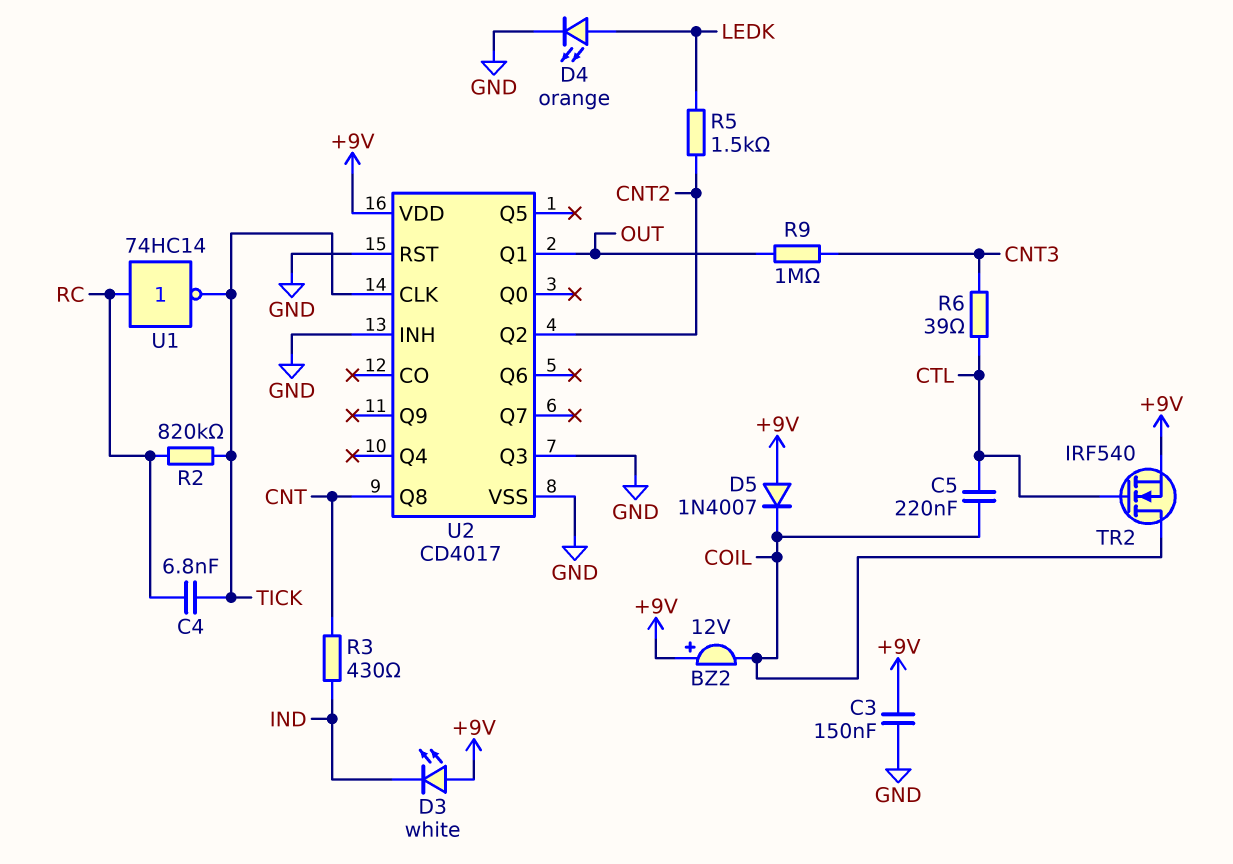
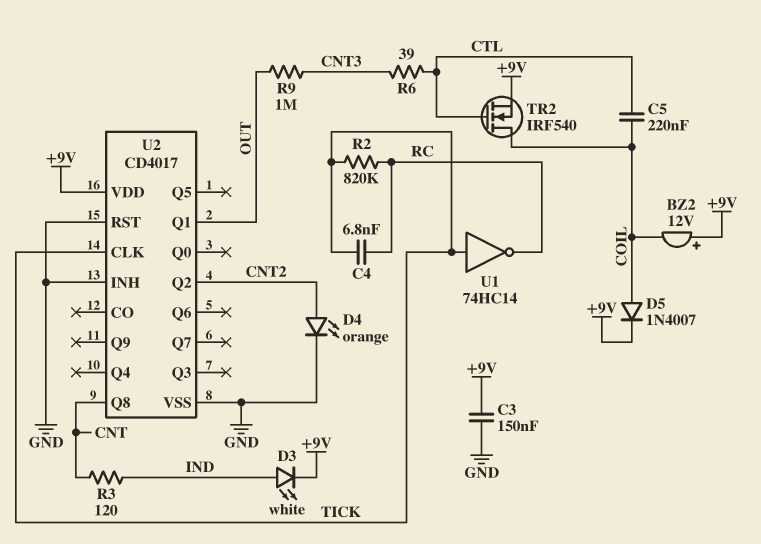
D3: LED white (A +9V, K IND) -> LED white (A IND, K +9V)
D4: LED orange (A LEDK, K GND) -> LED orange (A CNT2, K GND)
D5: diode 1N4007 (A +9V, K COIL) -> diode 1N4007 (A COIL, K +9V)
R3: 430 (CNT, IND) -> 120 (CNT, IND)
R5: 1.5k (CNT2, LEDK) -> none
U1: NOT 74HC14 (in RC, out TICK) -> NOT 74HC14 (in TICK, out RC)
U2 pin Q3: GND -> none

